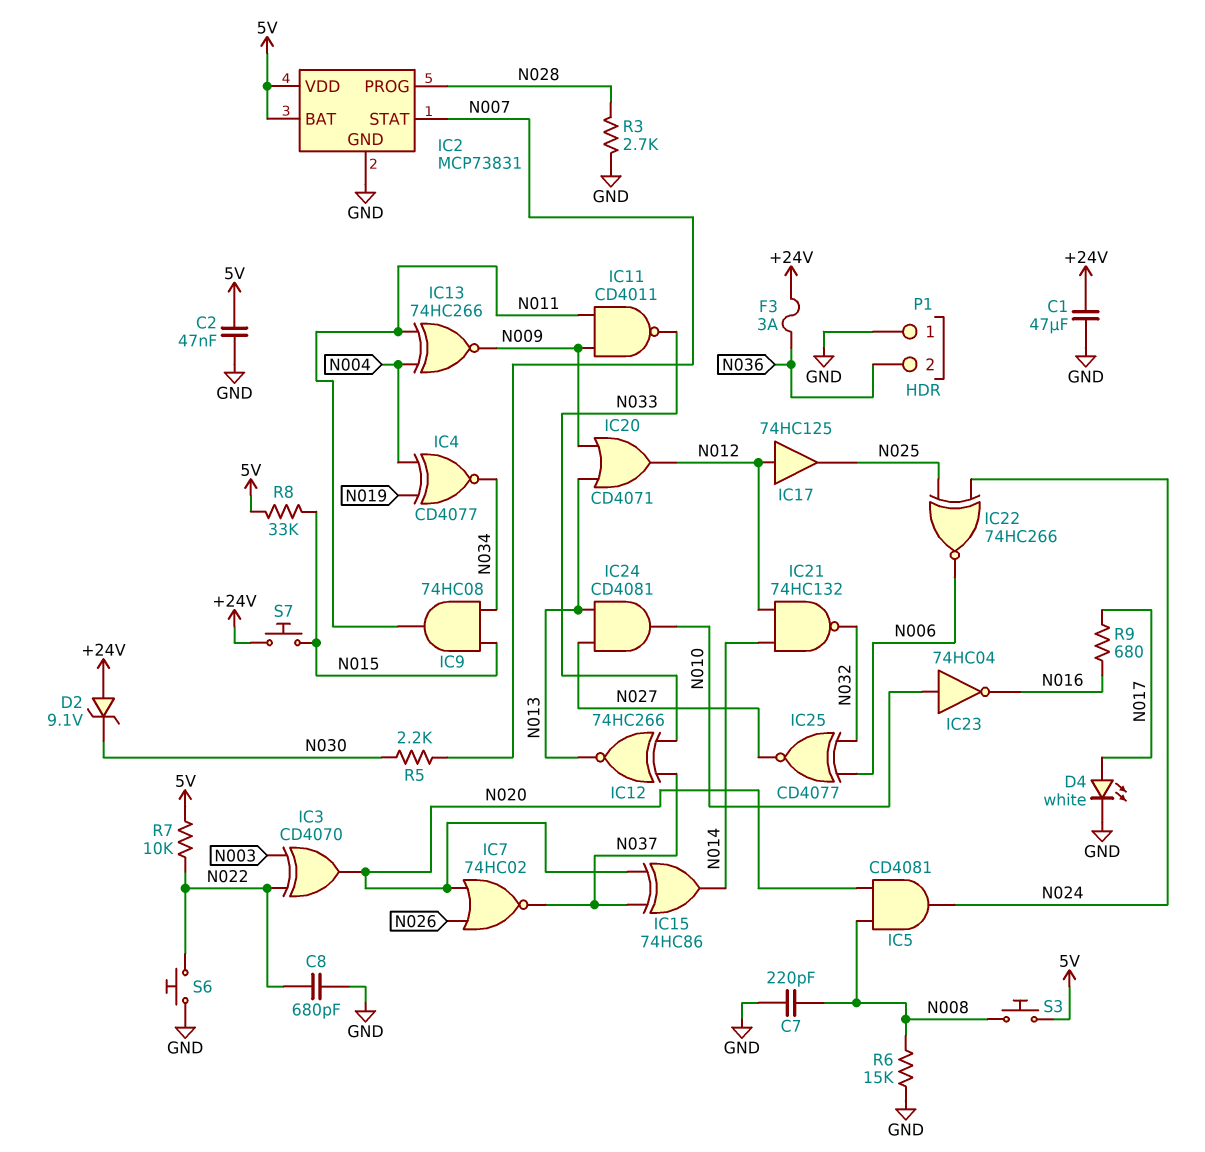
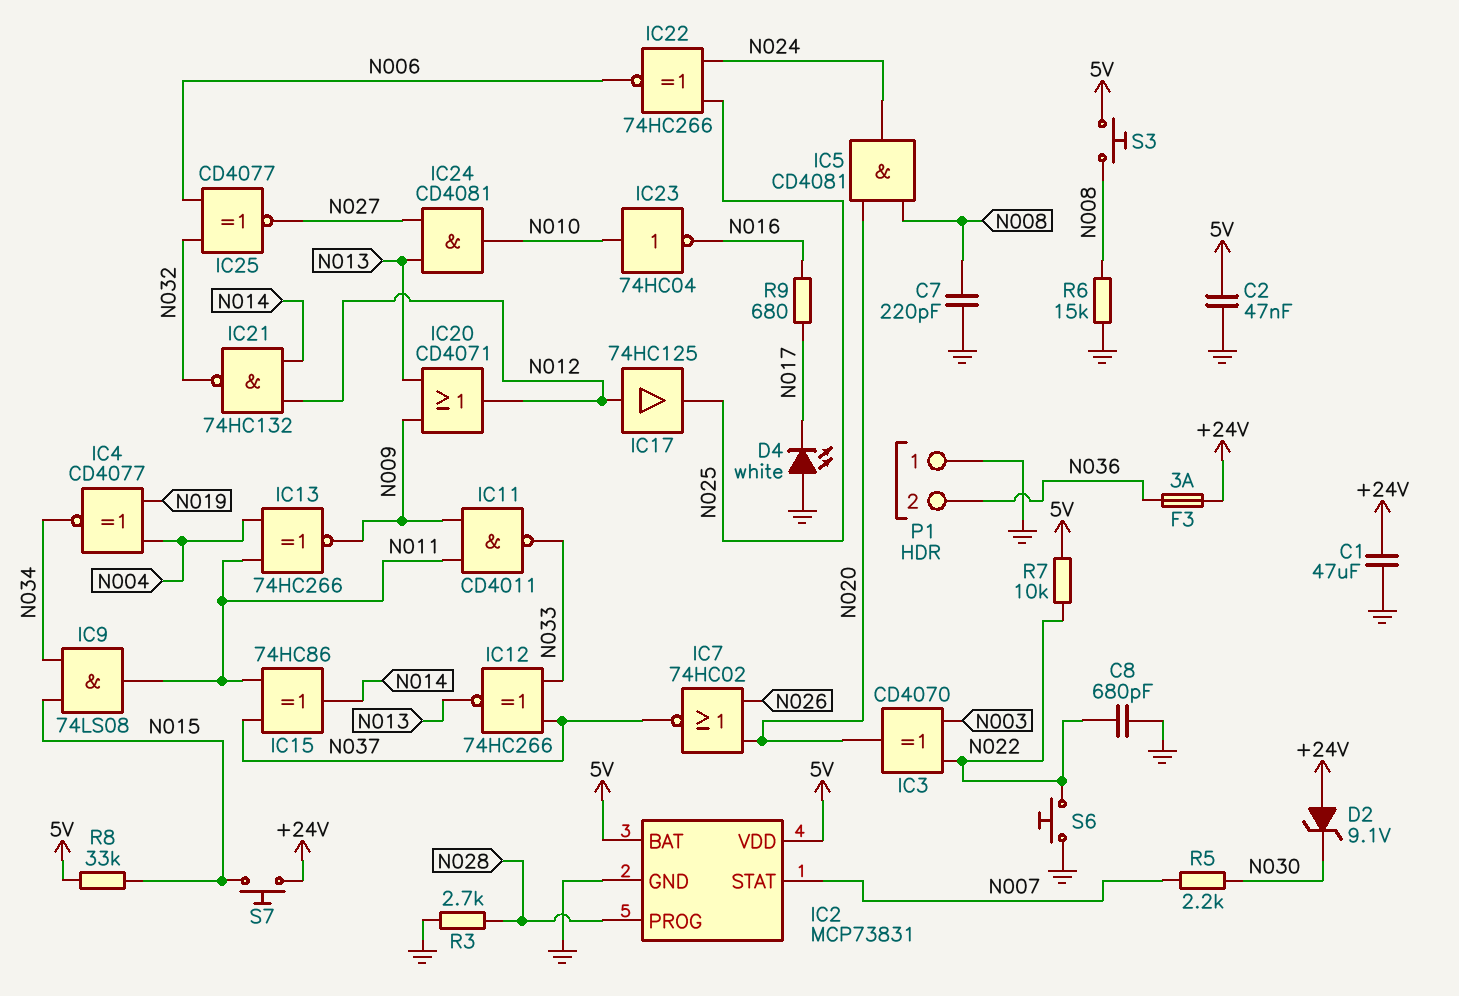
D4: LED white (A N017, K GND) -> LED white (A GND, K N017)
IC9: AND 74HC08 (in N015, in N034, out N011) -> AND 74LS08 (in N015, in N034, out N011)
IC15: XOR 74HC86 (in N020, in N037, out N014) -> XOR 74HC86 (in N011, in N037, out N014)

